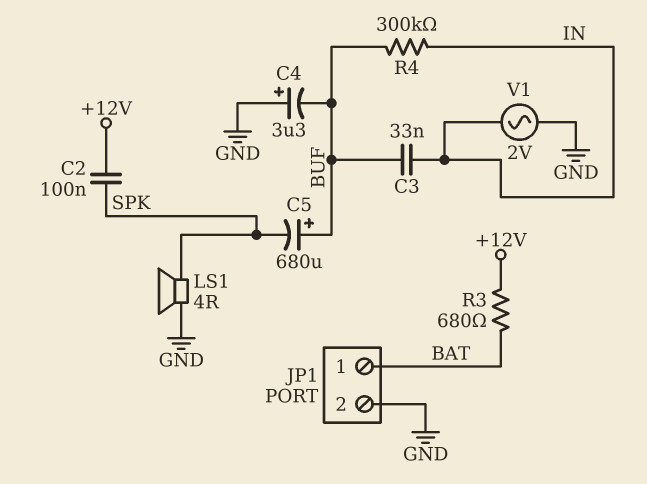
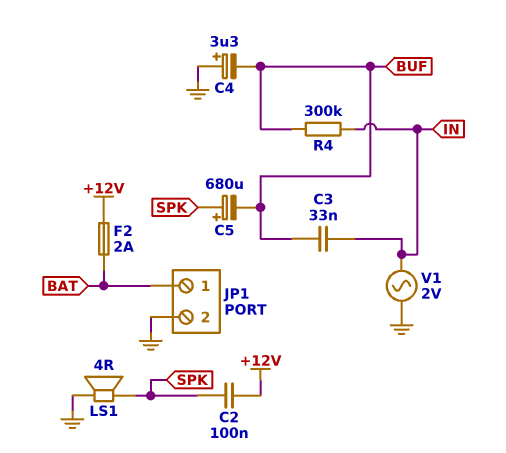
C5: 680uF (plus BUF, minus SPK) -> 680uF (plus SPK, minus BUF)
F2: none -> 2A (+12V, BAT)
R3: 680 (+12V, BAT) -> none

